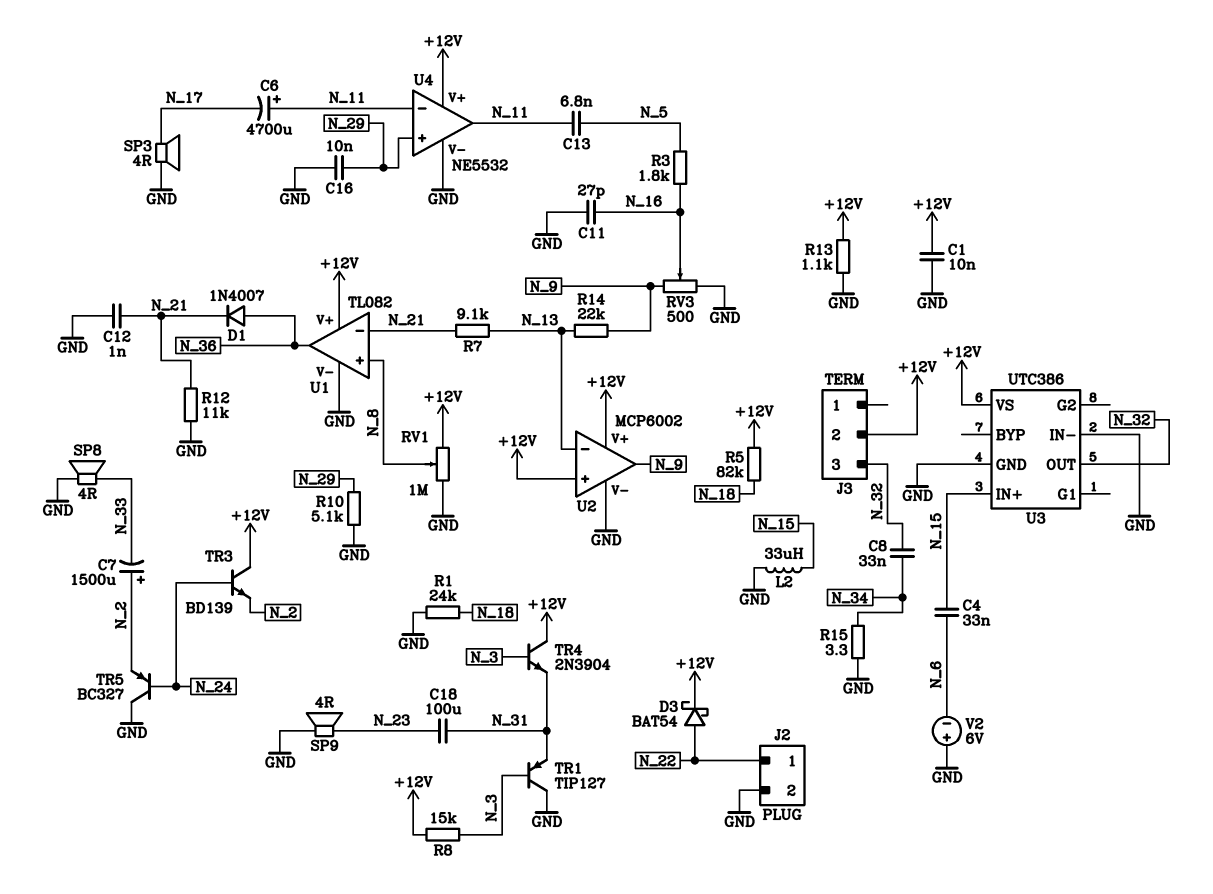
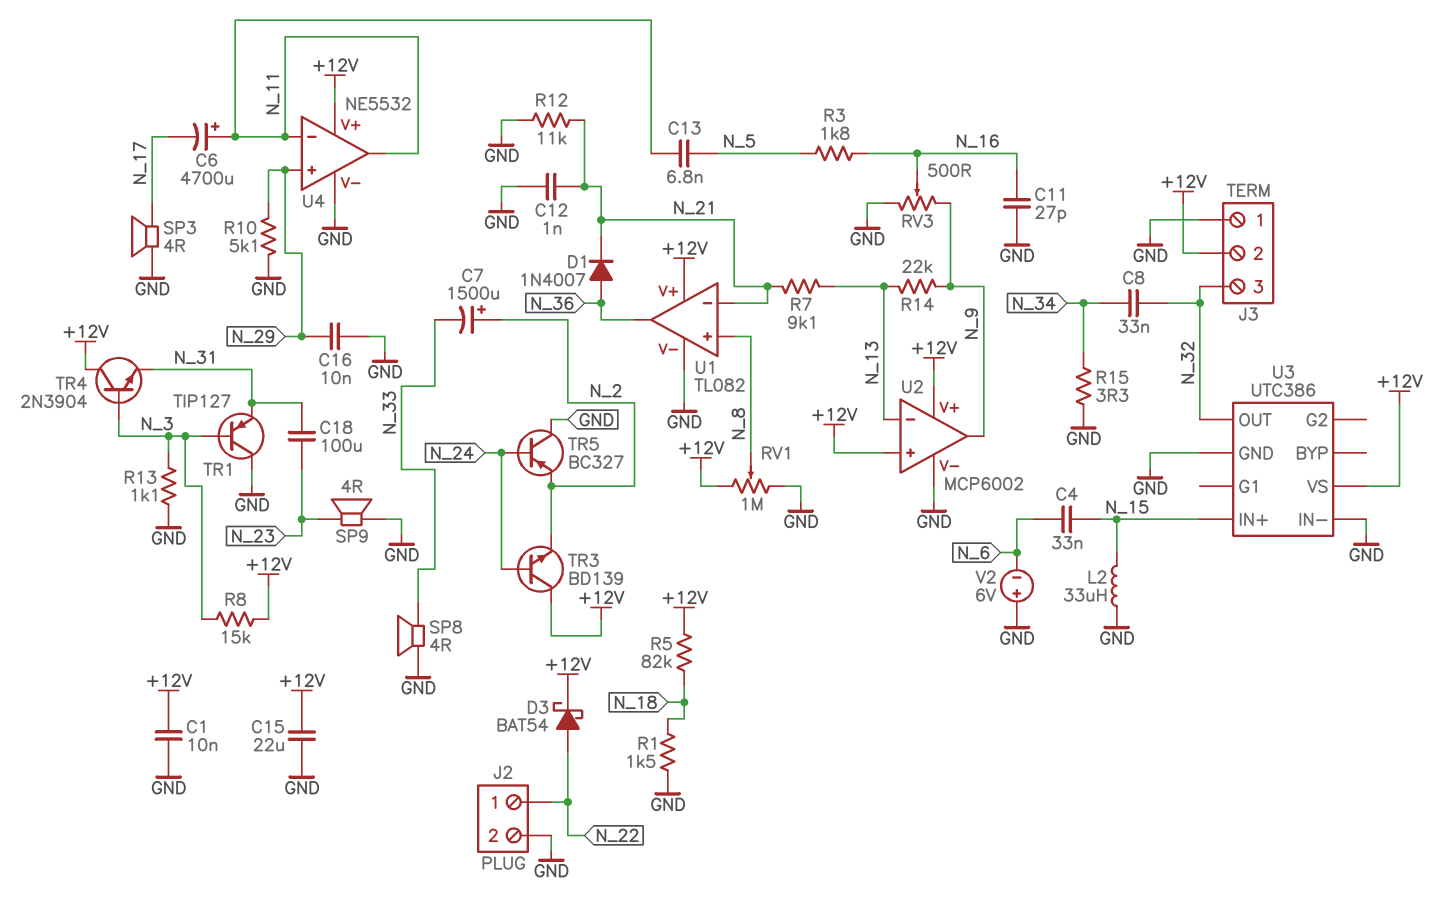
C15: none -> 22uF (+12V, GND)
J3 pin 1: none -> GND
R1: 24k (GND, N_18) -> 1.5k (GND, N_18)
R13: 1.1k (+12V, GND) -> 1.1k (GND, N_3)

